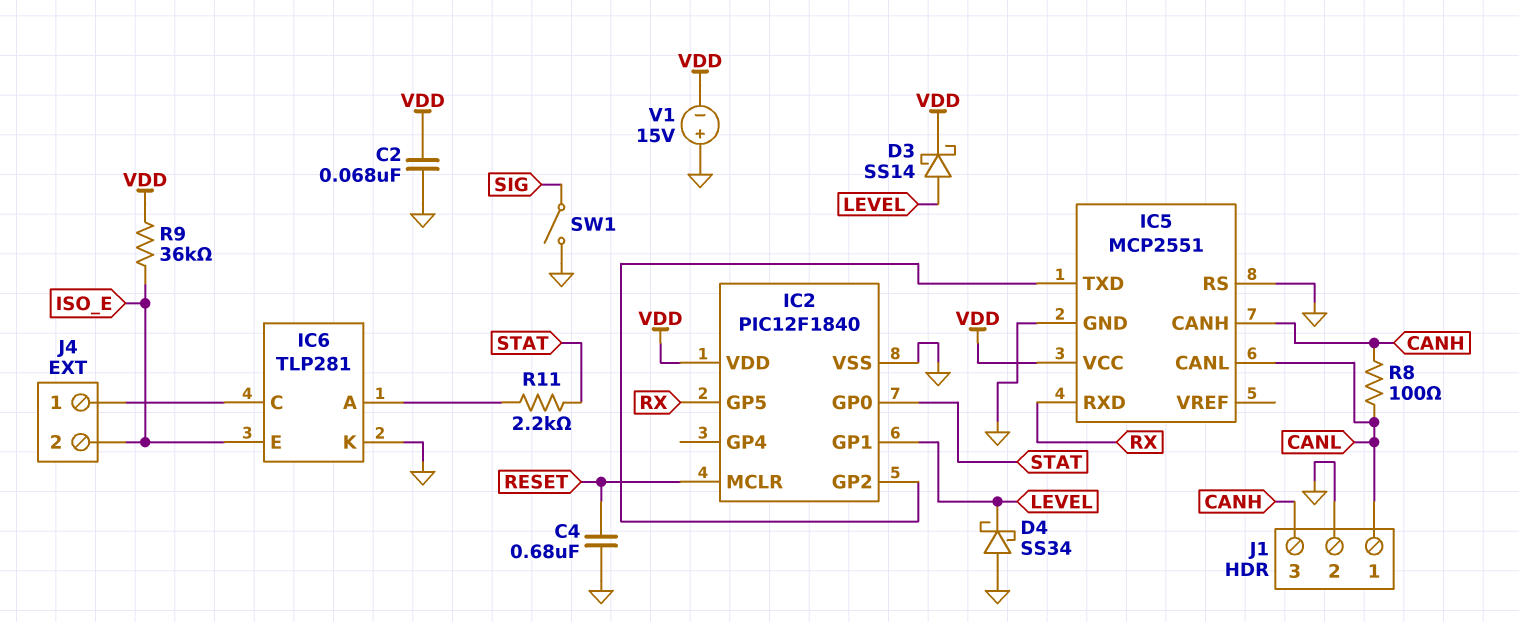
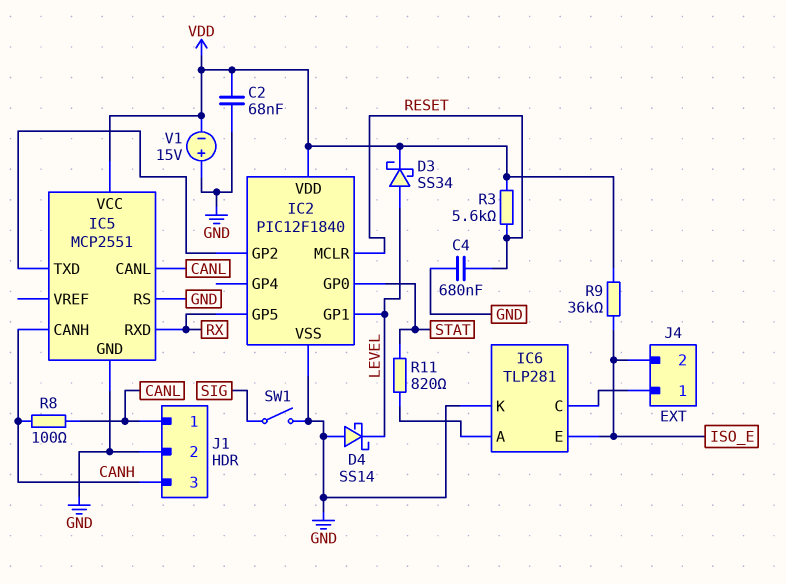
D3: schottky SS14 (A LEVEL, K VDD) -> schottky SS34 (A LEVEL, K VDD)
D4: schottky SS34 (A GND, K LEVEL) -> schottky SS14 (A GND, K LEVEL)
R3: none -> 5.6k (RESET, VDD)
R11: 2.2k (IC6/A, STAT) -> 820 (IC6/A, STAT)

